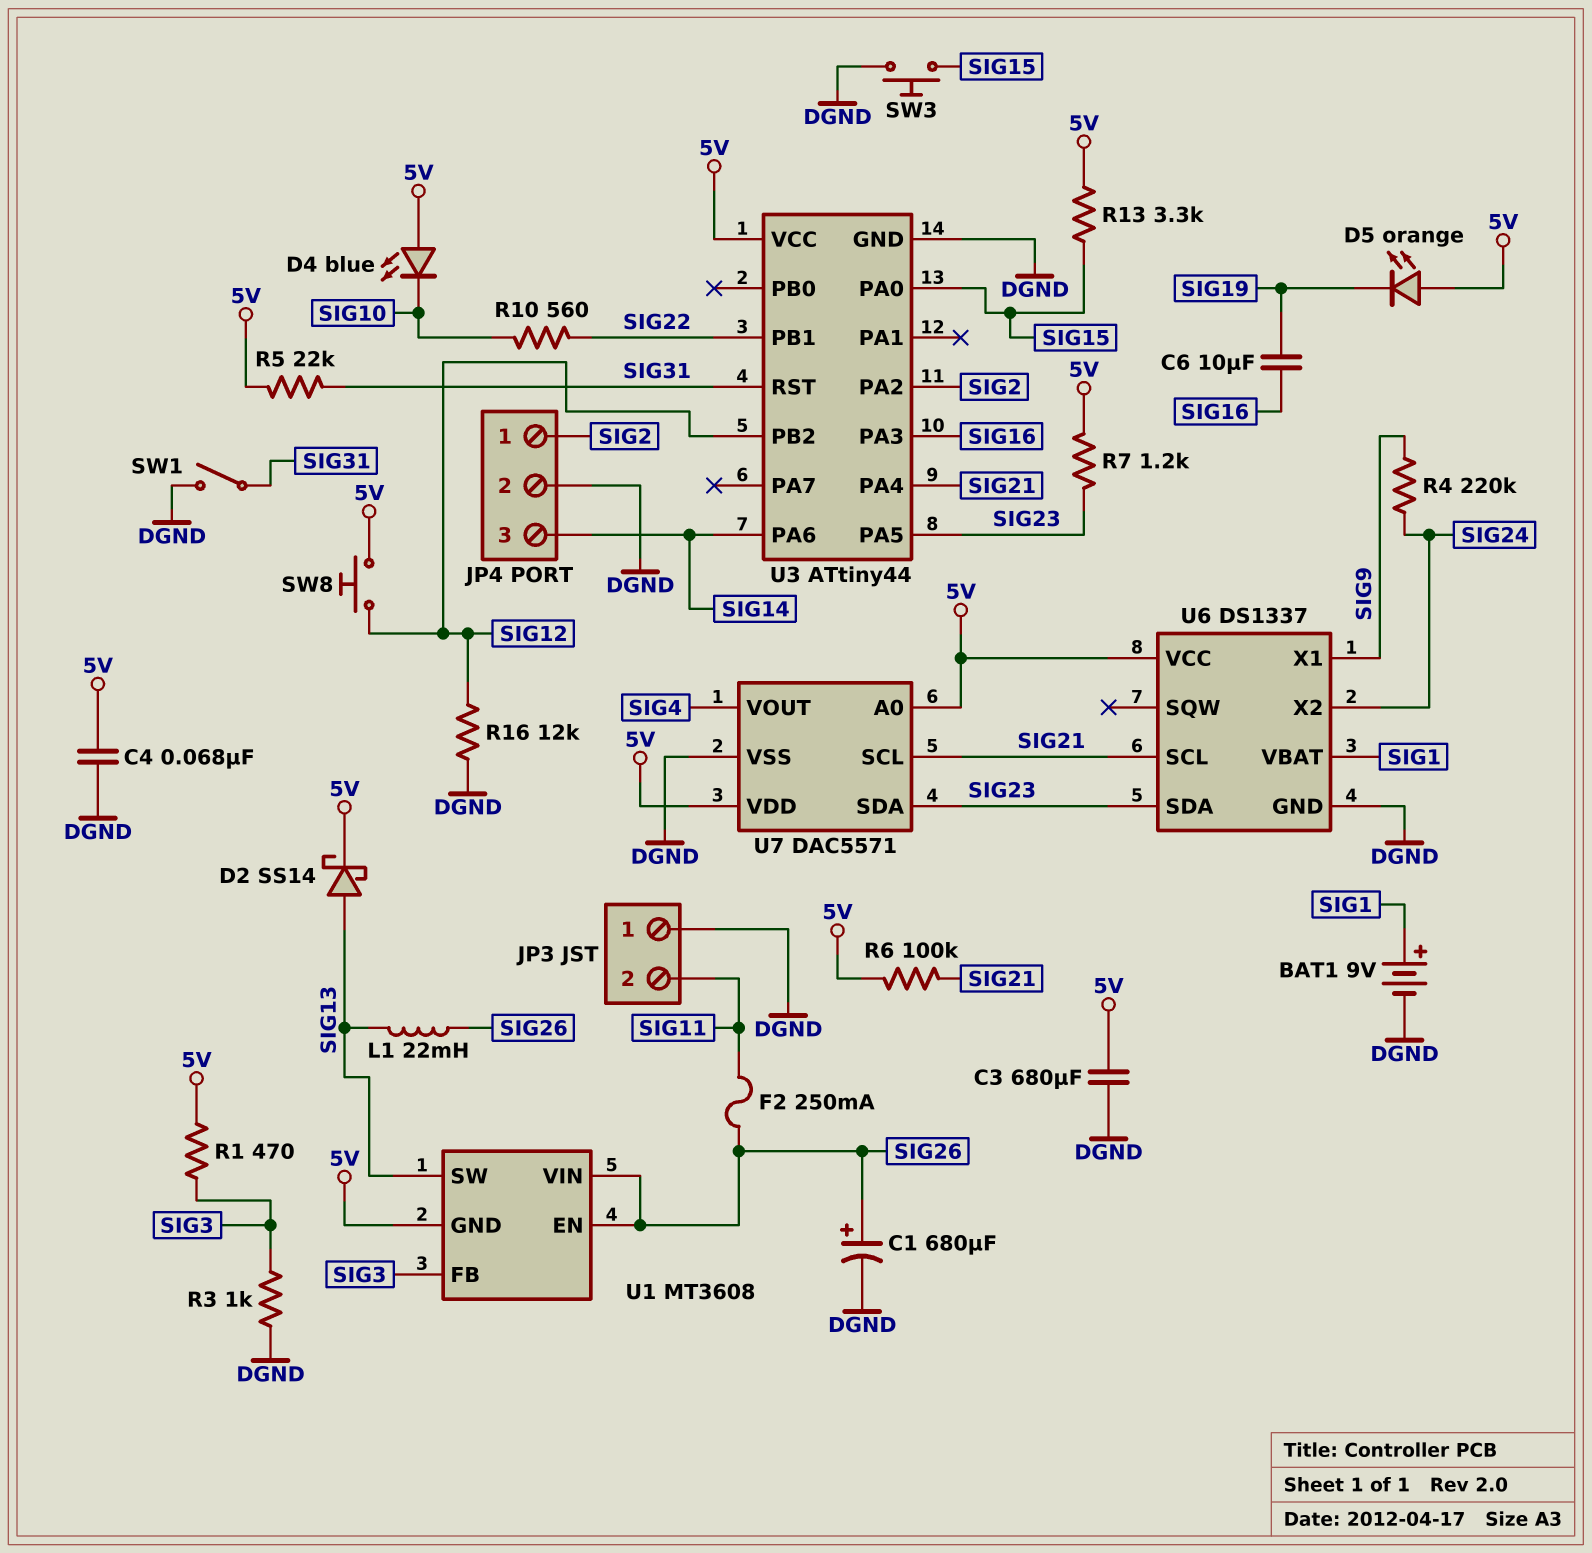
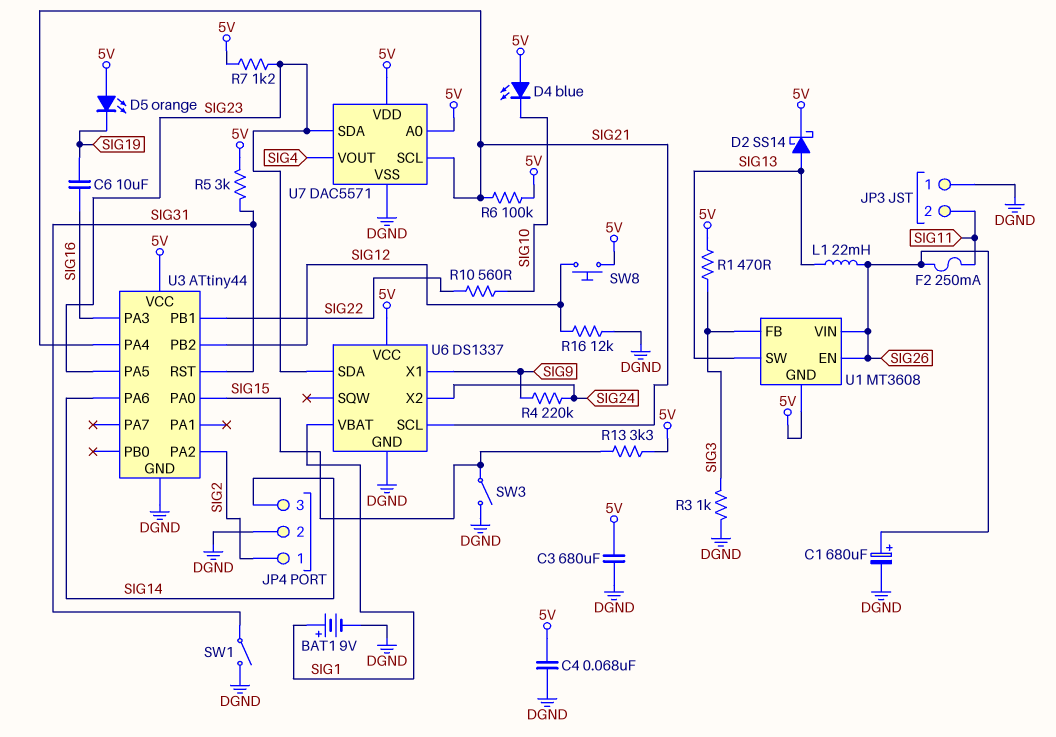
R5: 22k (5V, SIG31) -> 3k (5V, SIG31)
SW3: button (DGND, SIG15) -> switch (DGND, SIG15)

